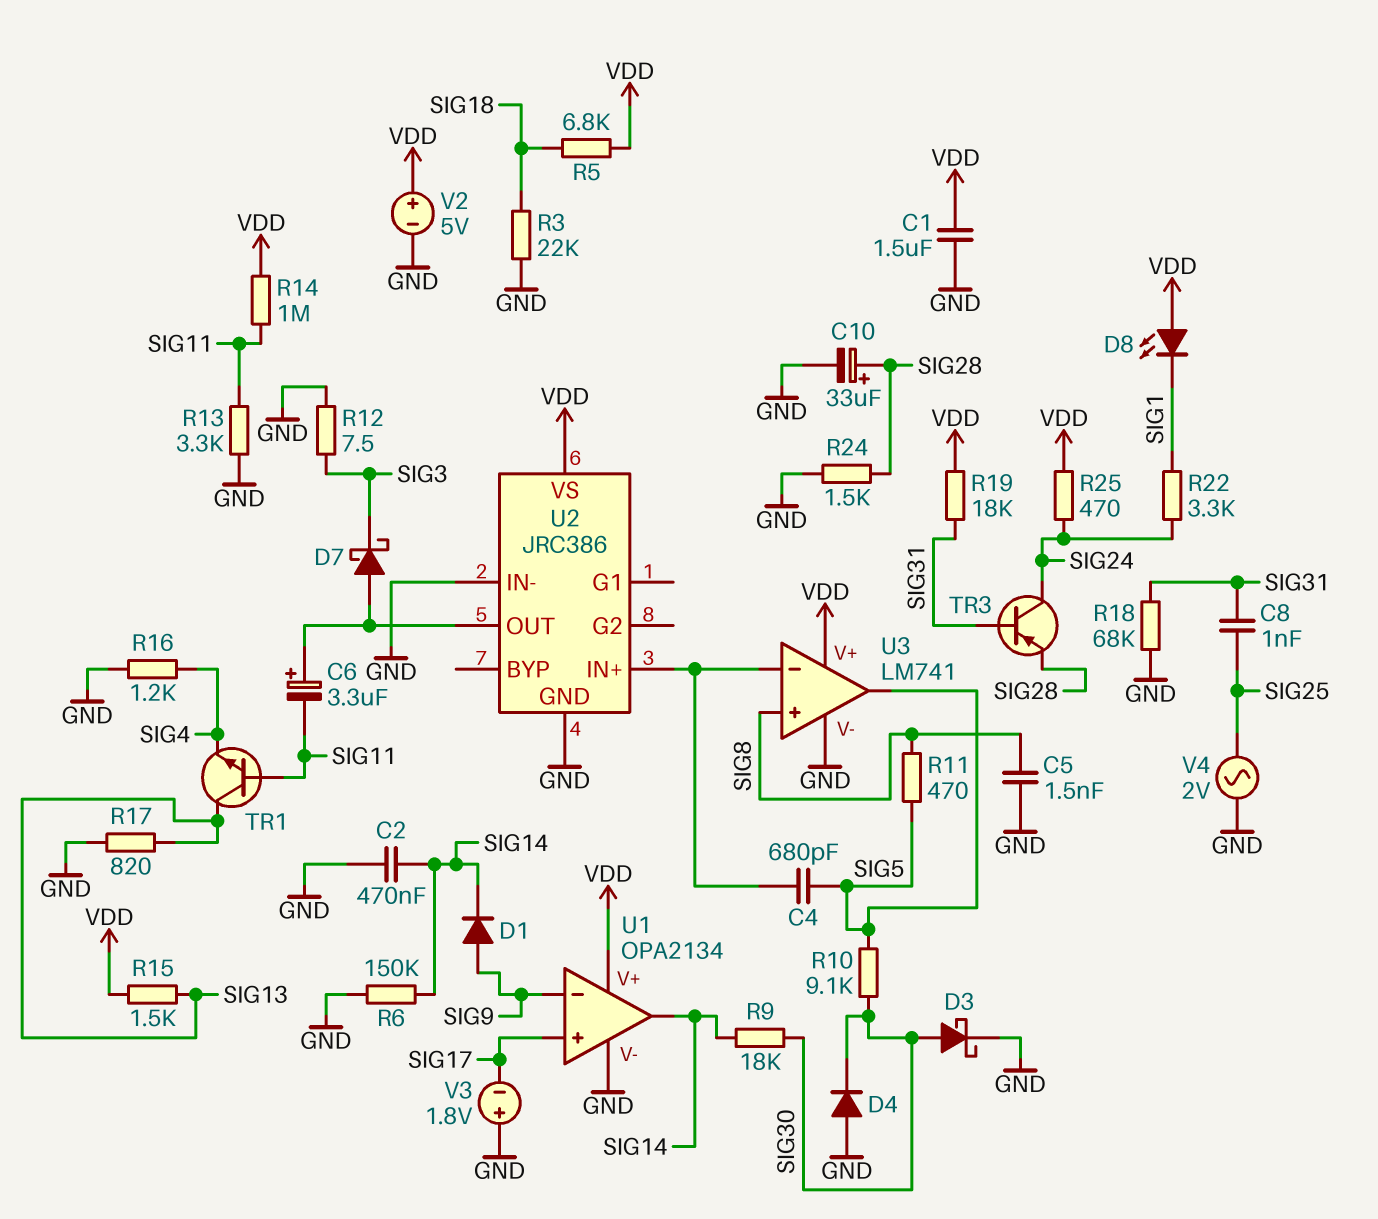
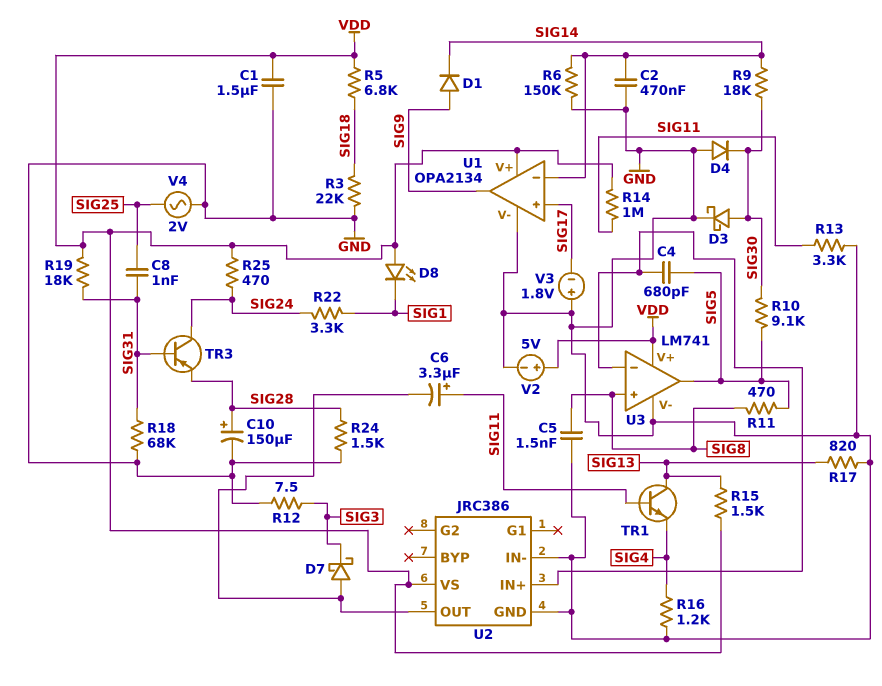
C6: 3.3uF (plus U2/OUT, minus SIG11) -> 3.3uF (plus SIG11, minus U2/OUT)
C10: 33uF (plus SIG28, minus GND) -> 150uF (plus SIG28, minus GND)
U1 pin in-: SIG9 -> SIG14
U1 pin out: SIG14 -> SIG9

